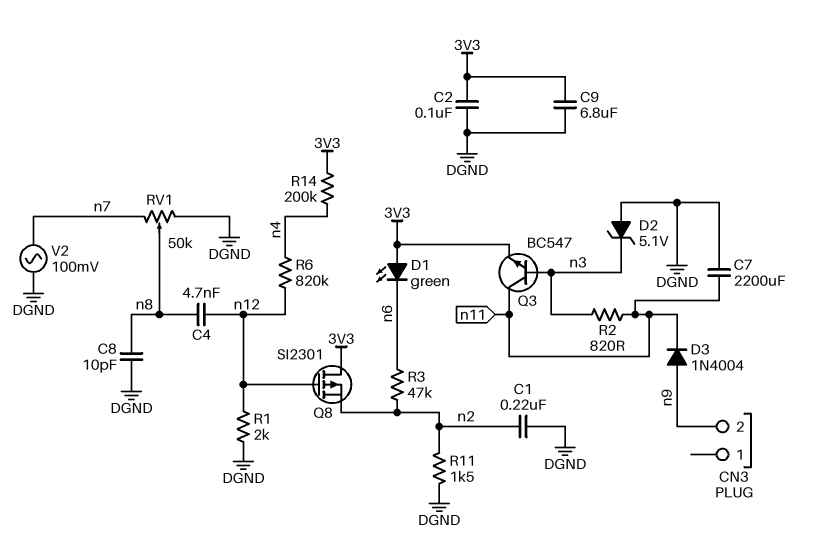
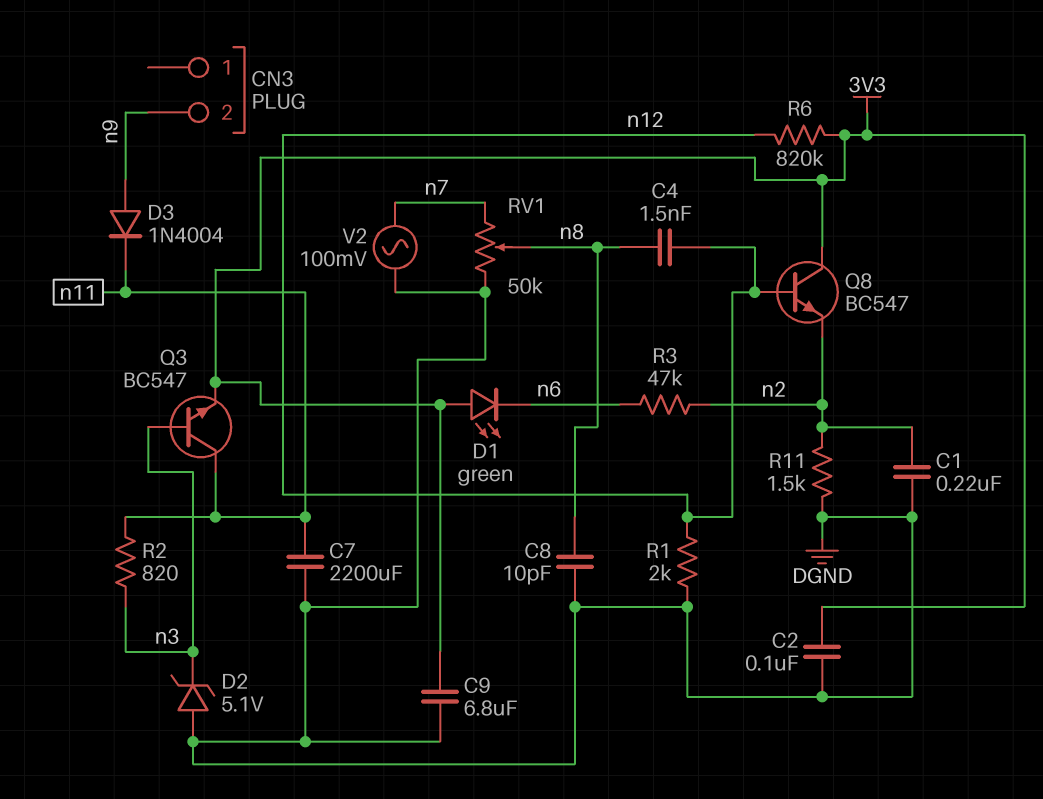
C4: 4.7nF (n8, n12) -> 1.5nF (n8, n12)
Q8: PMOS SI2301 (G n12, D 3V3, S n2) -> NPN BC547 (B n12, C 3V3, E n2)
R6: 820k (n4, n12) -> 820k (3V3, n12)
R14: 200k (3V3, n4) -> none

